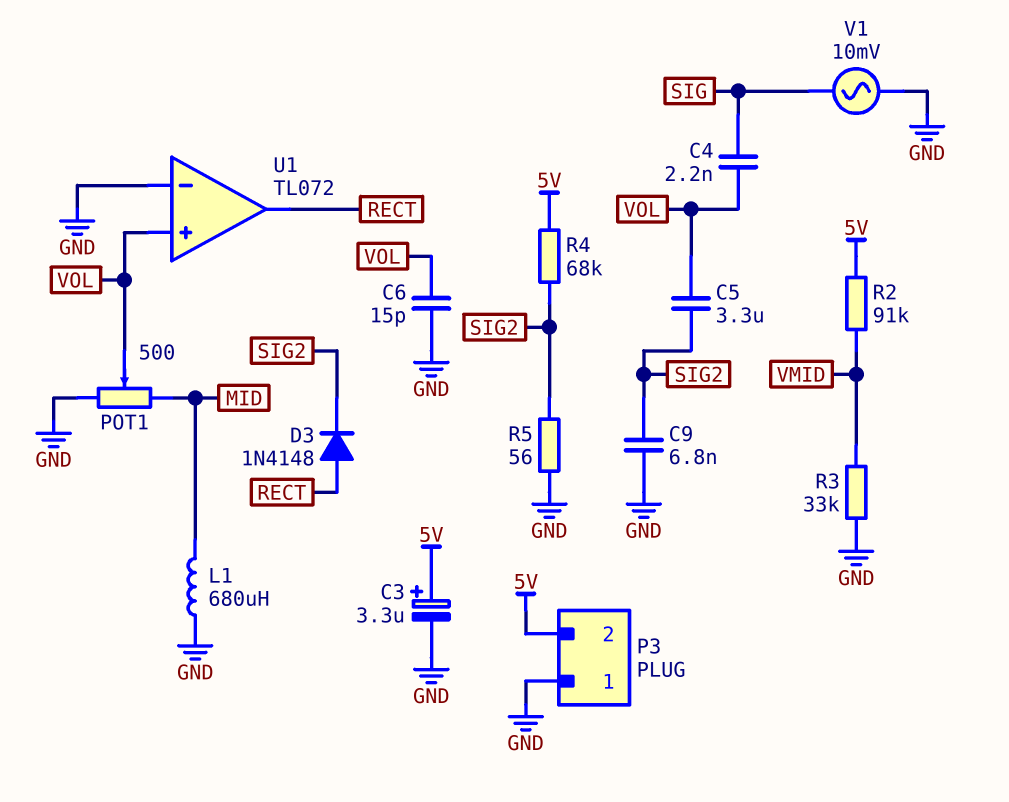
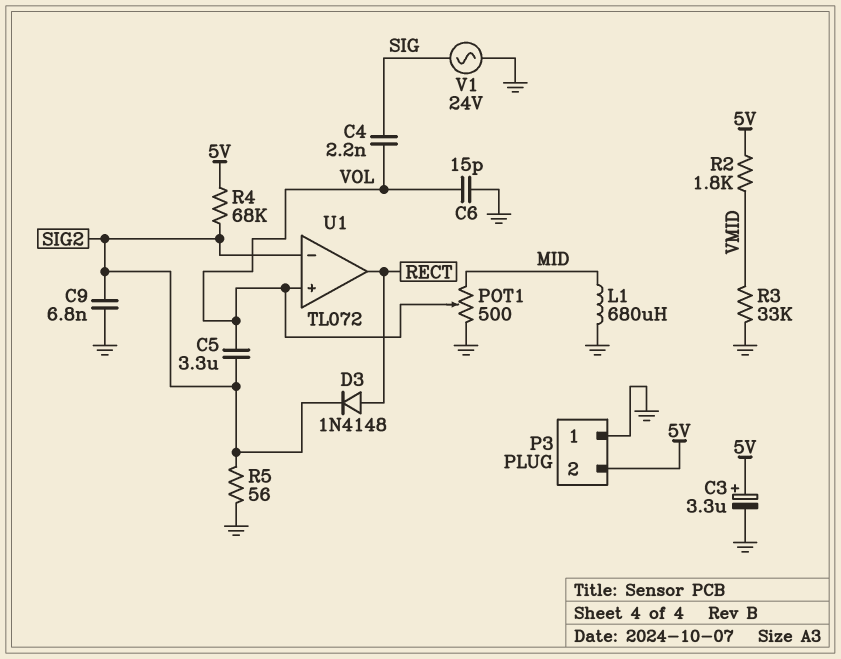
R2: 91k (5V, VMID) -> 1.8k (5V, VMID)
U1 pin in-: GND -> SIG2
V1: AC 10mV (GND, SIG) -> AC 24V (GND, SIG)

